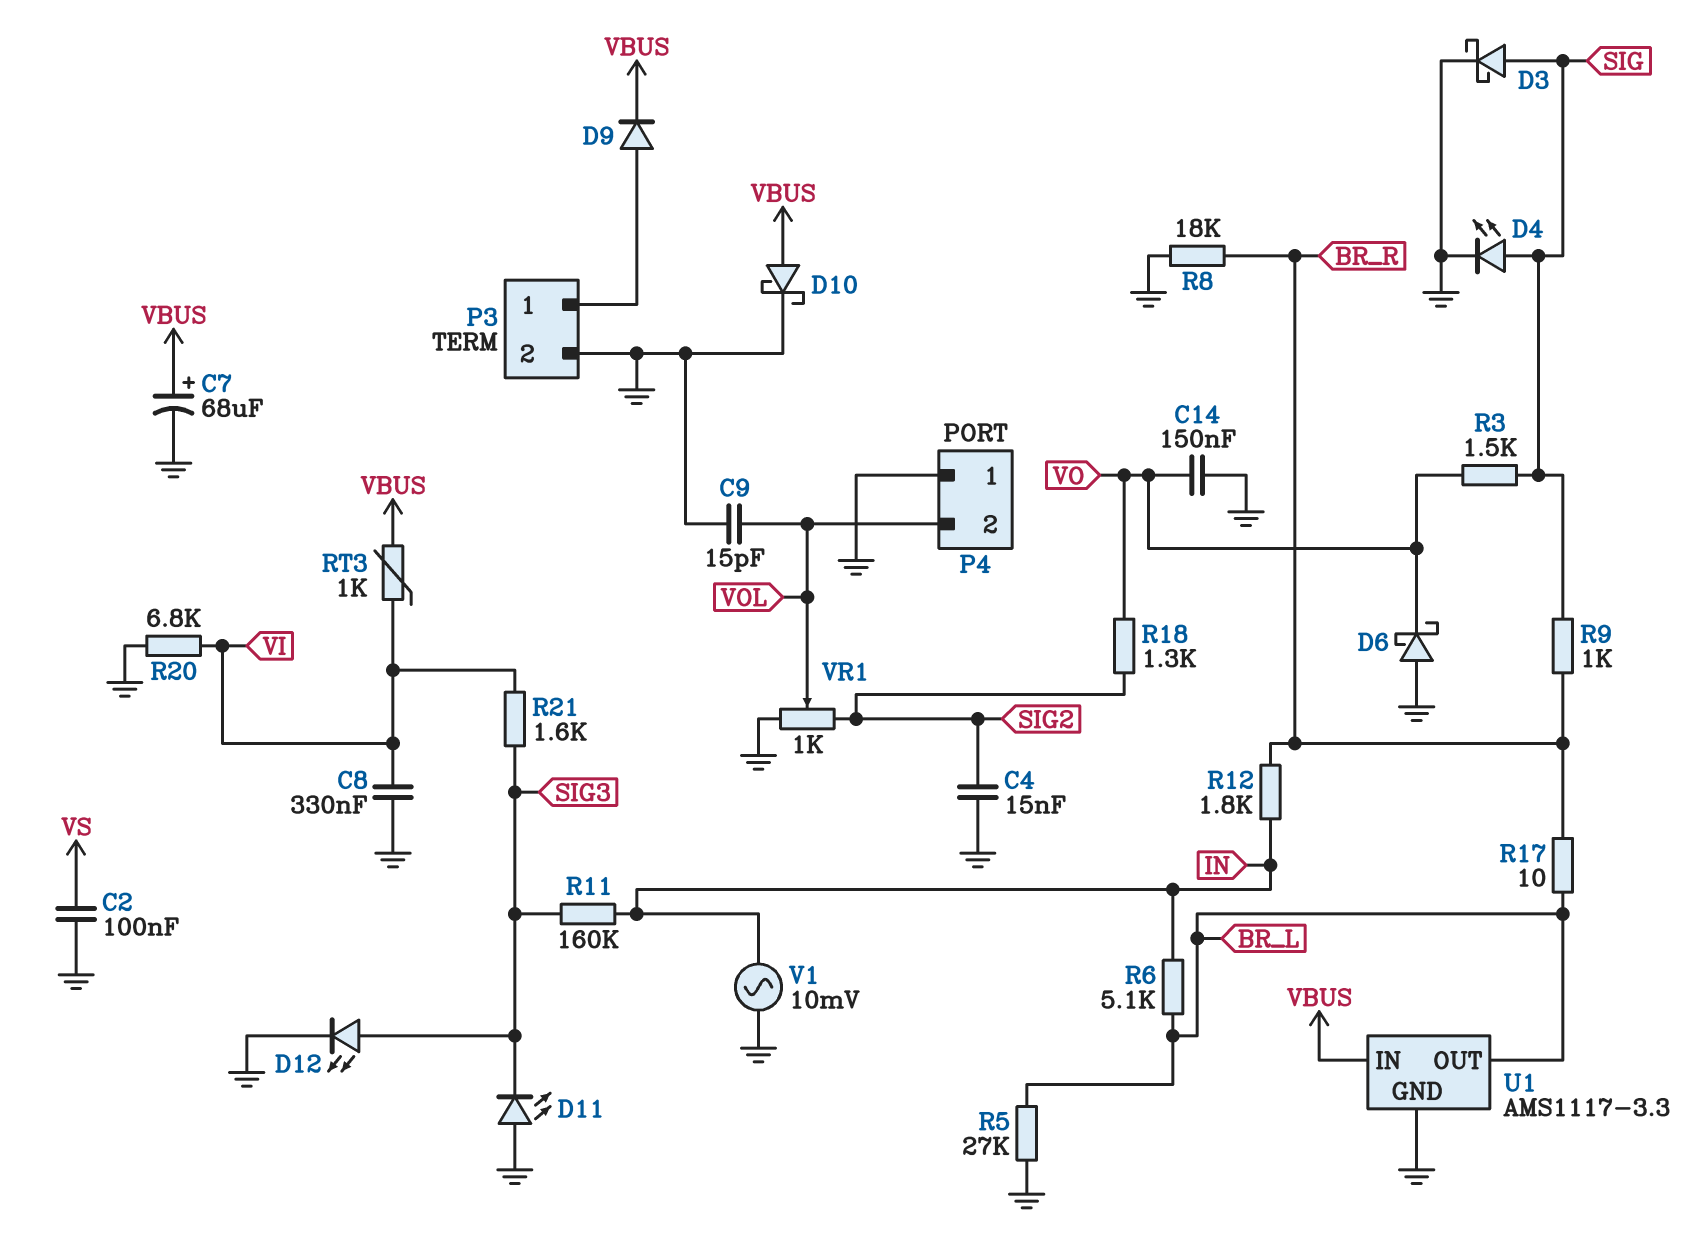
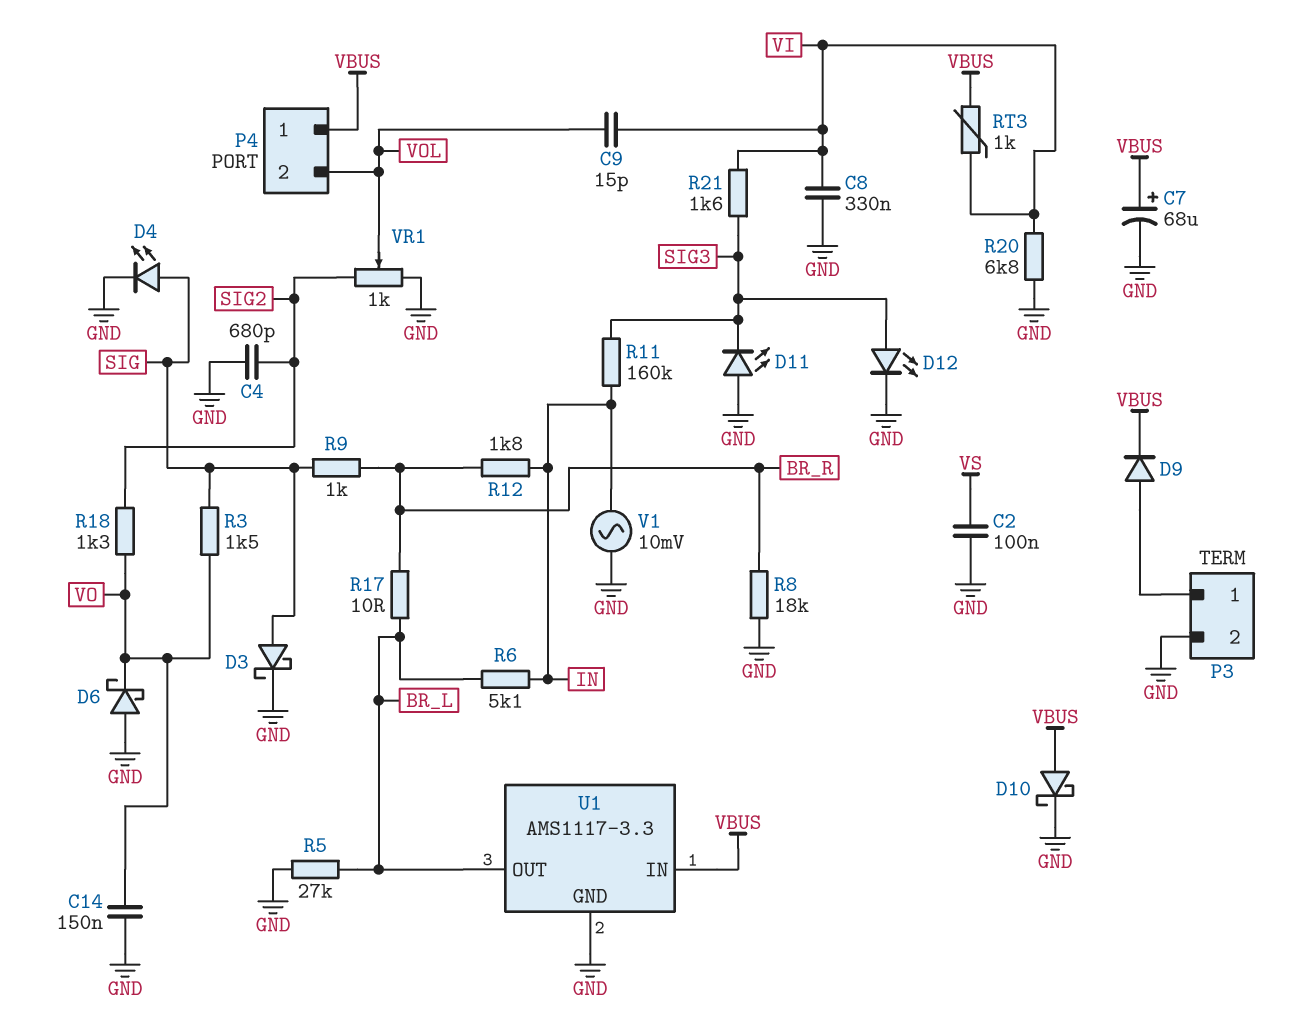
C4: 15nF (GND, SIG2) -> 680pF (GND, SIG2)
C9: 15pF (GND, VOL) -> 15pF (VI, VOL)
P4 pin 1: GND -> VBUS

